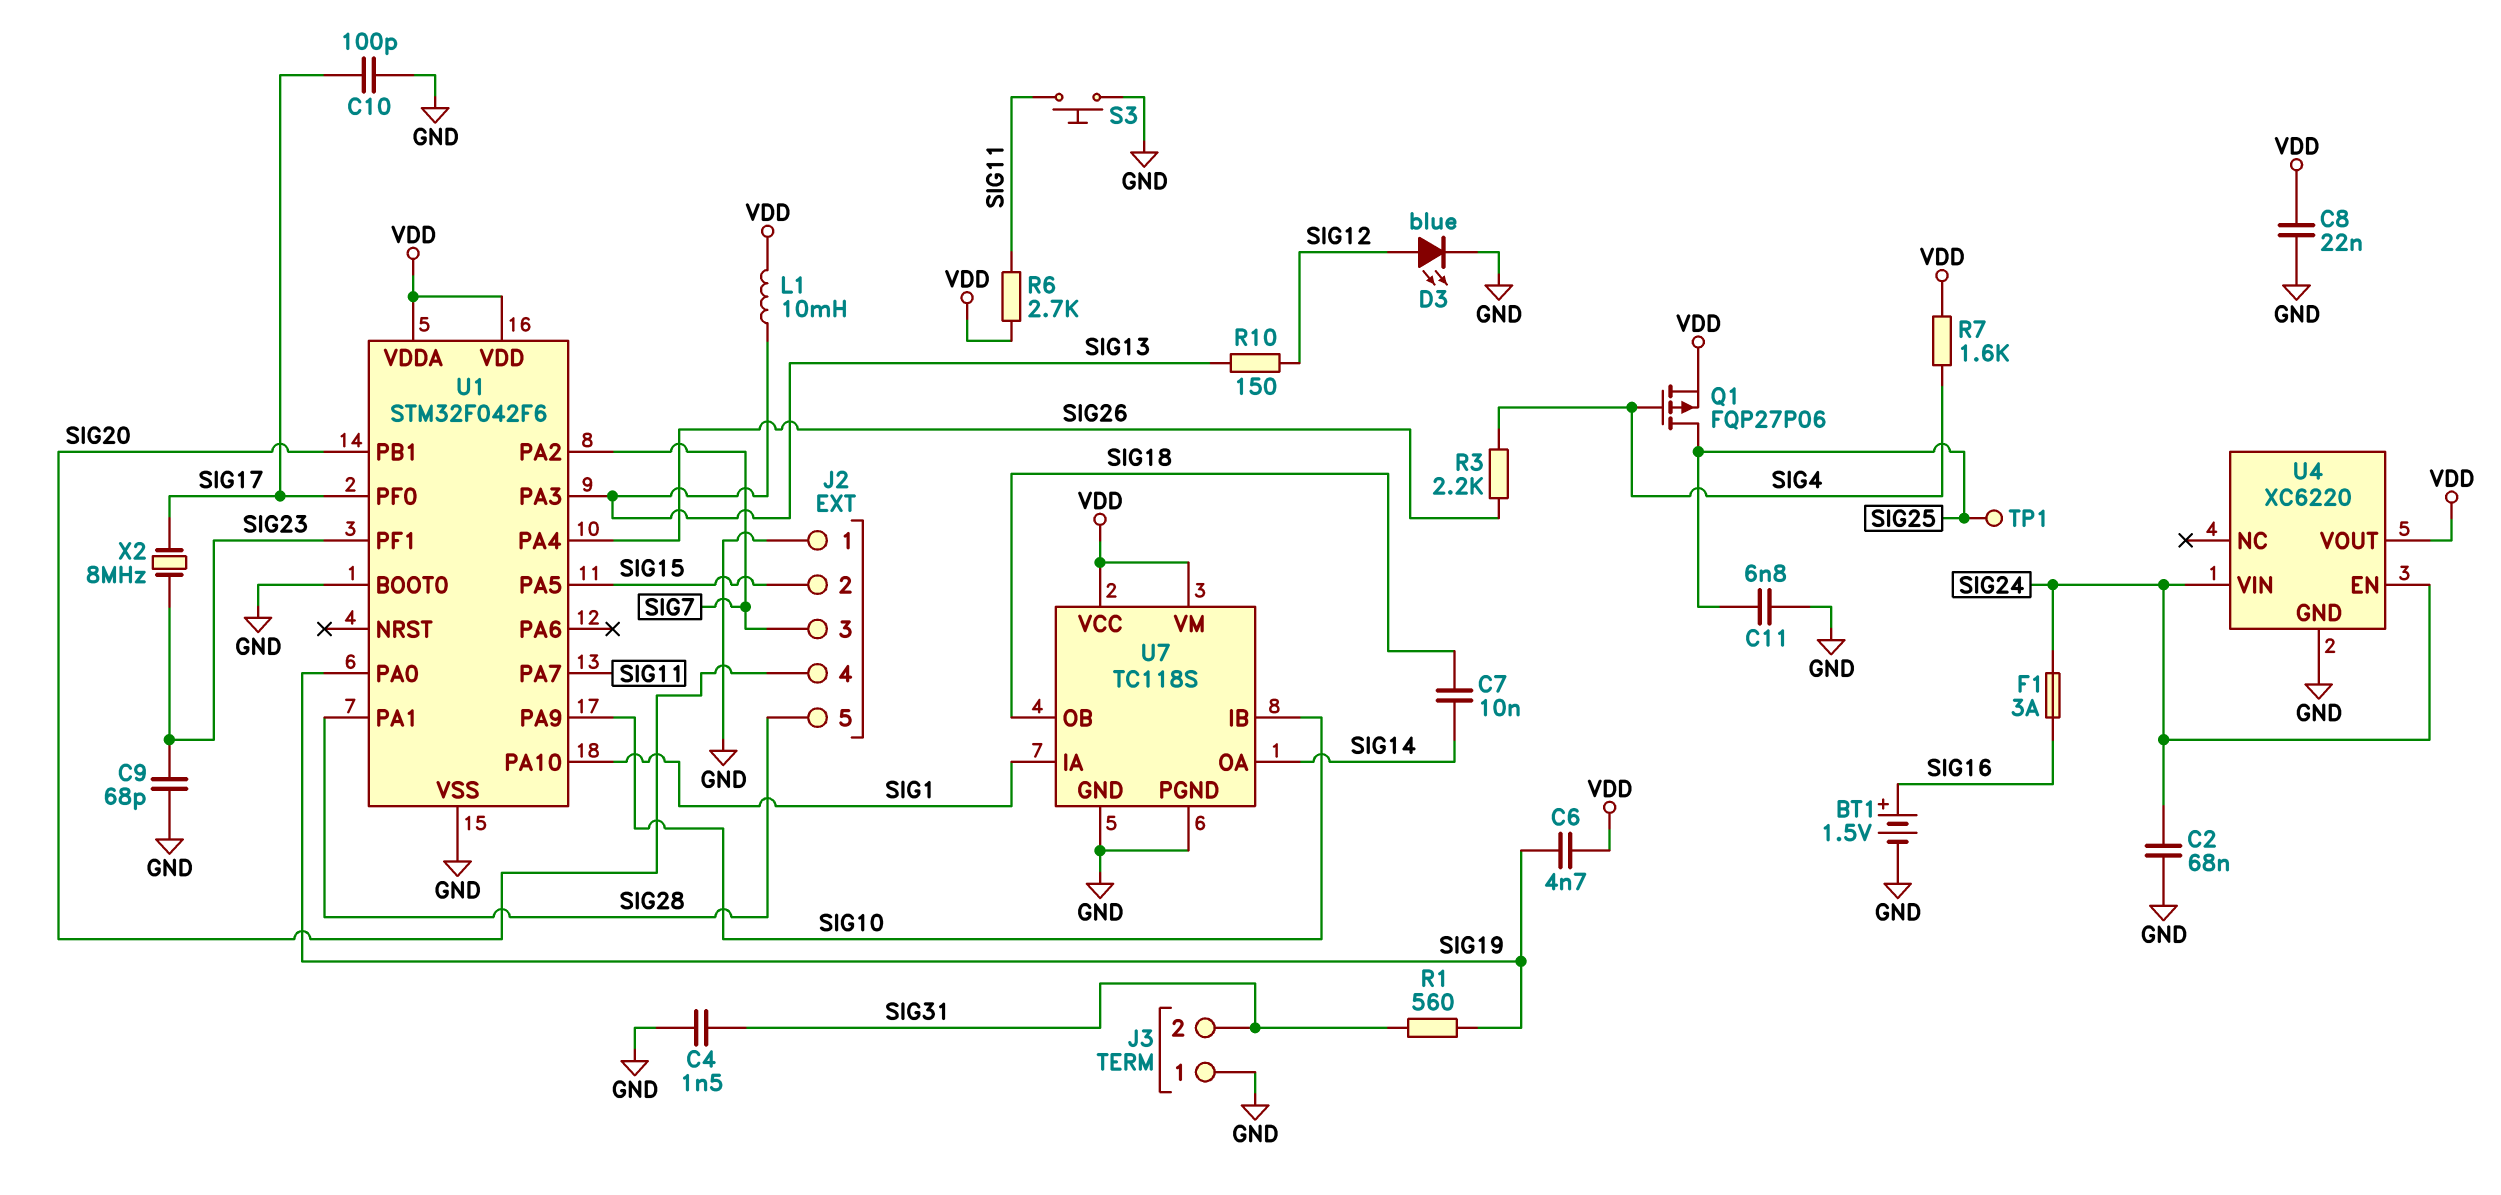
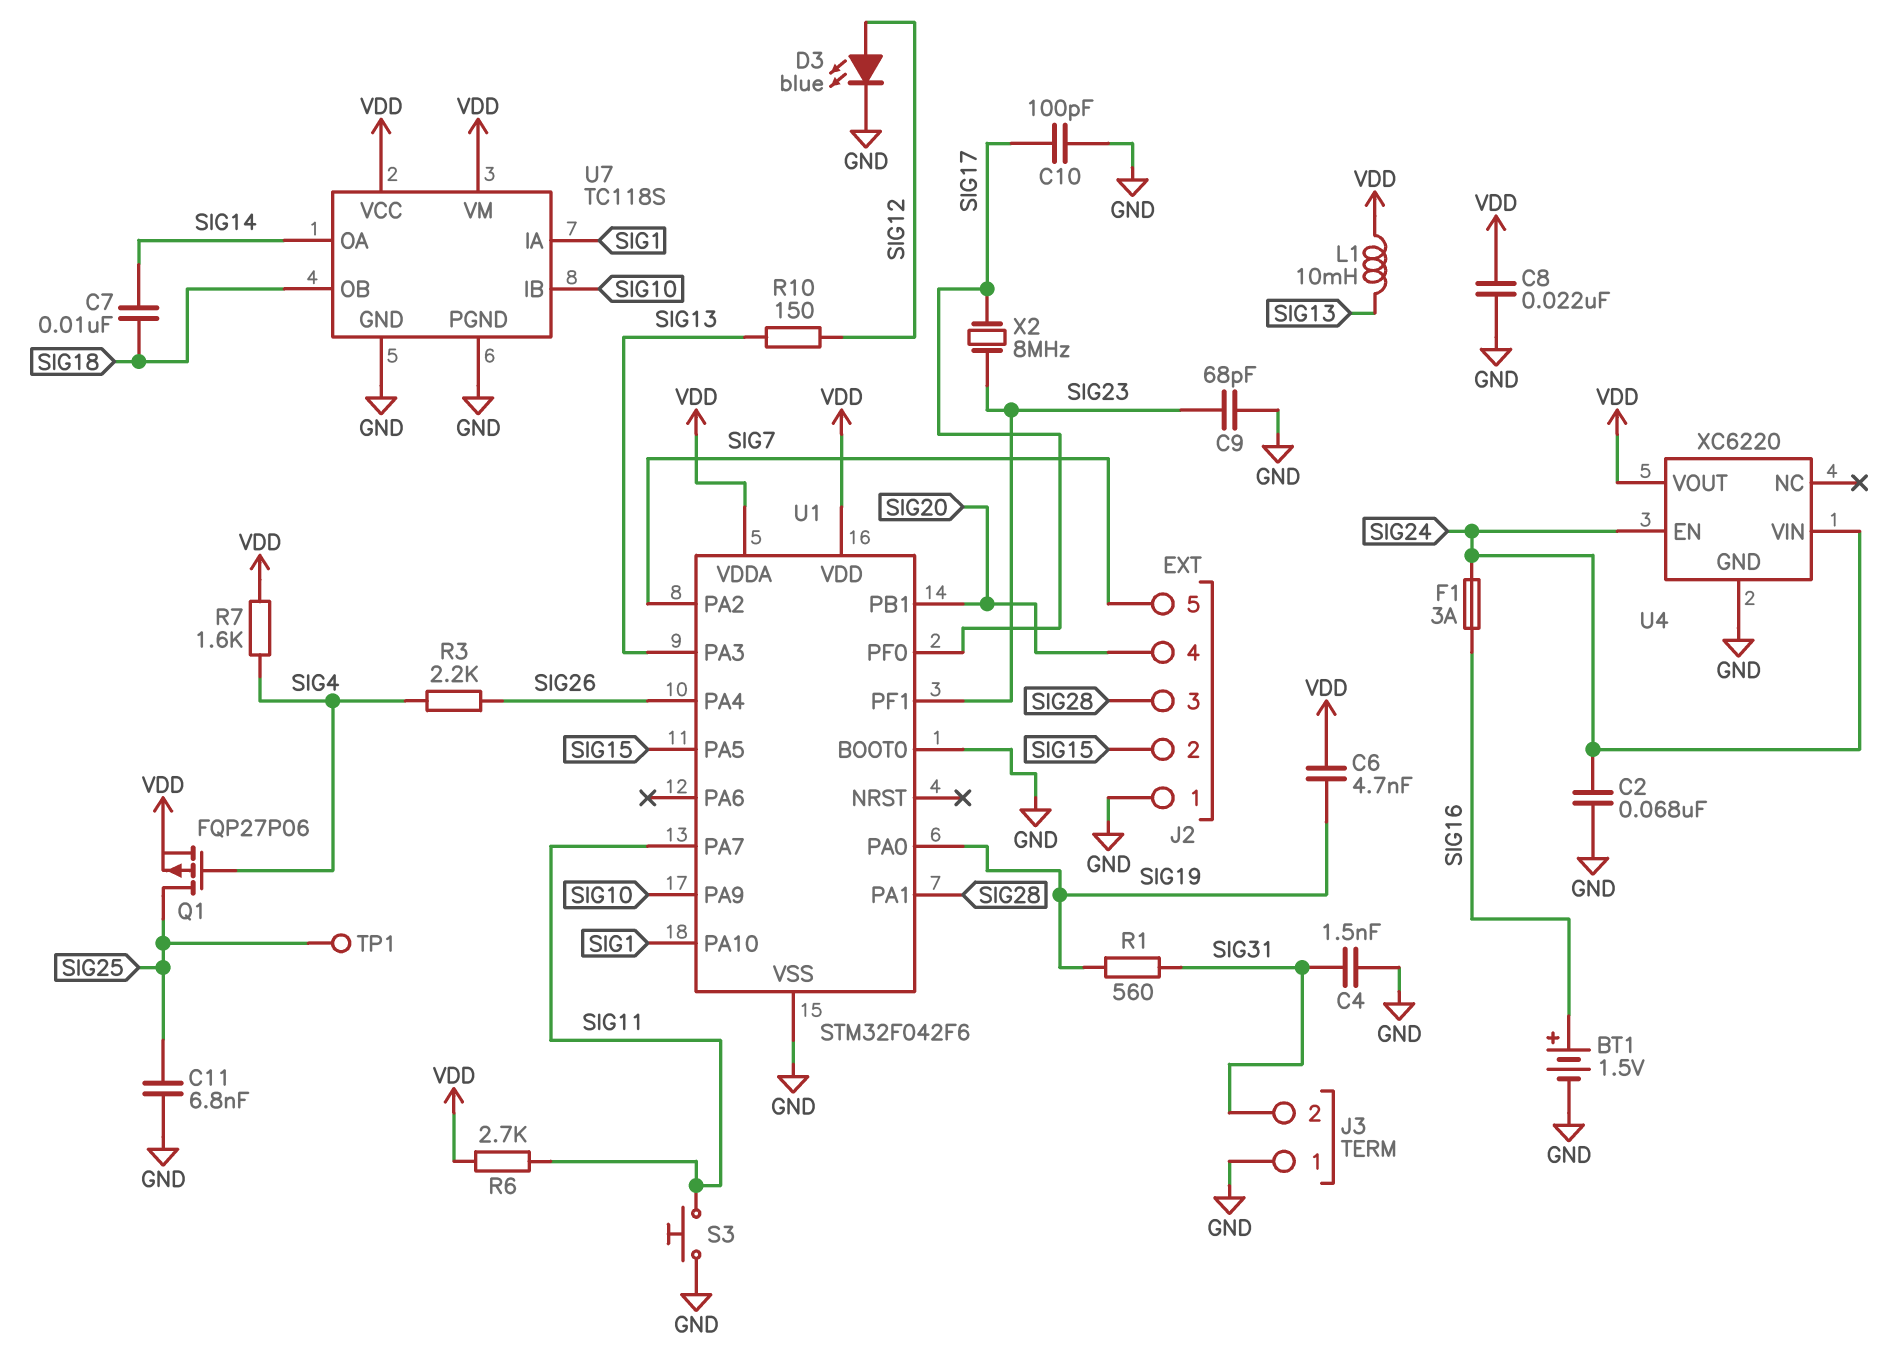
J2 pin 3: SIG7 -> SIG28
J2 pin 5: SIG28 -> SIG7

